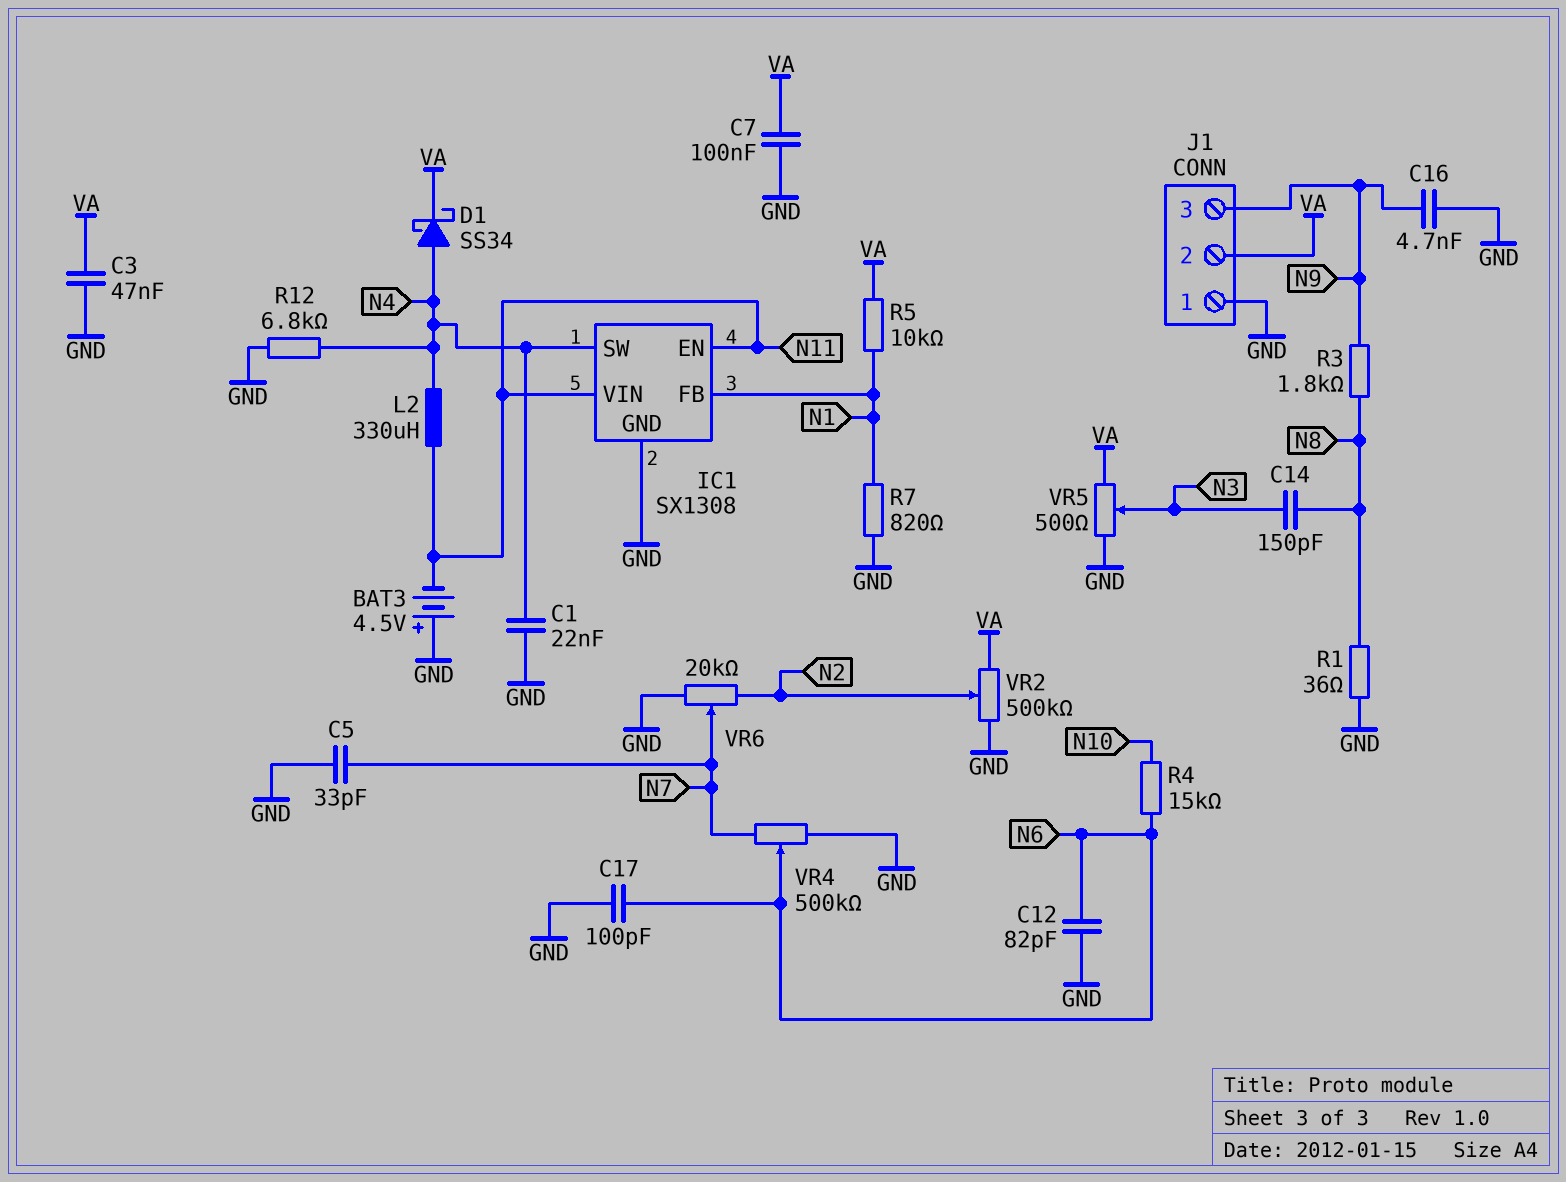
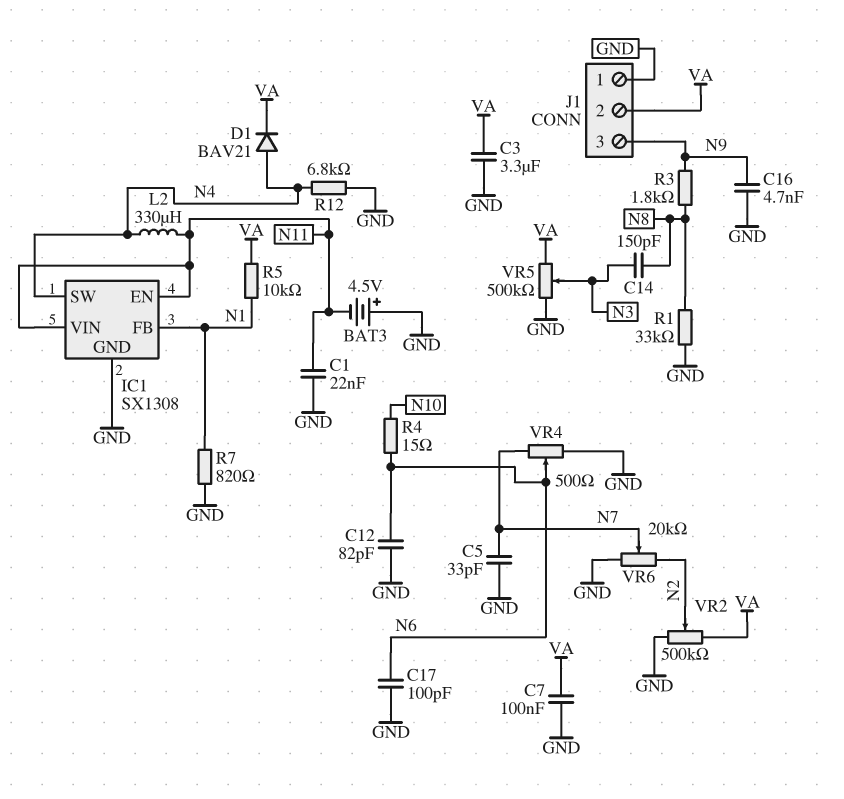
C1: 22nF (GND, N4) -> 22nF (GND, N11)
C3: 47nF (GND, VA) -> 3.3uF (GND, VA)
D1: schottky SS34 (A N4, K VA) -> diode BAV21 (A N4, K VA)
R1: 36 (GND, N8) -> 33k (GND, N8)
R4: 15k (N6, N10) -> 15 (N6, N10)
VR4: 500k (GND, N7, wiper N6) -> 500 (GND, N7, wiper N6)
VR5: 500 (GND, VA, wiper N3) -> 500k (GND, VA, wiper N3)

